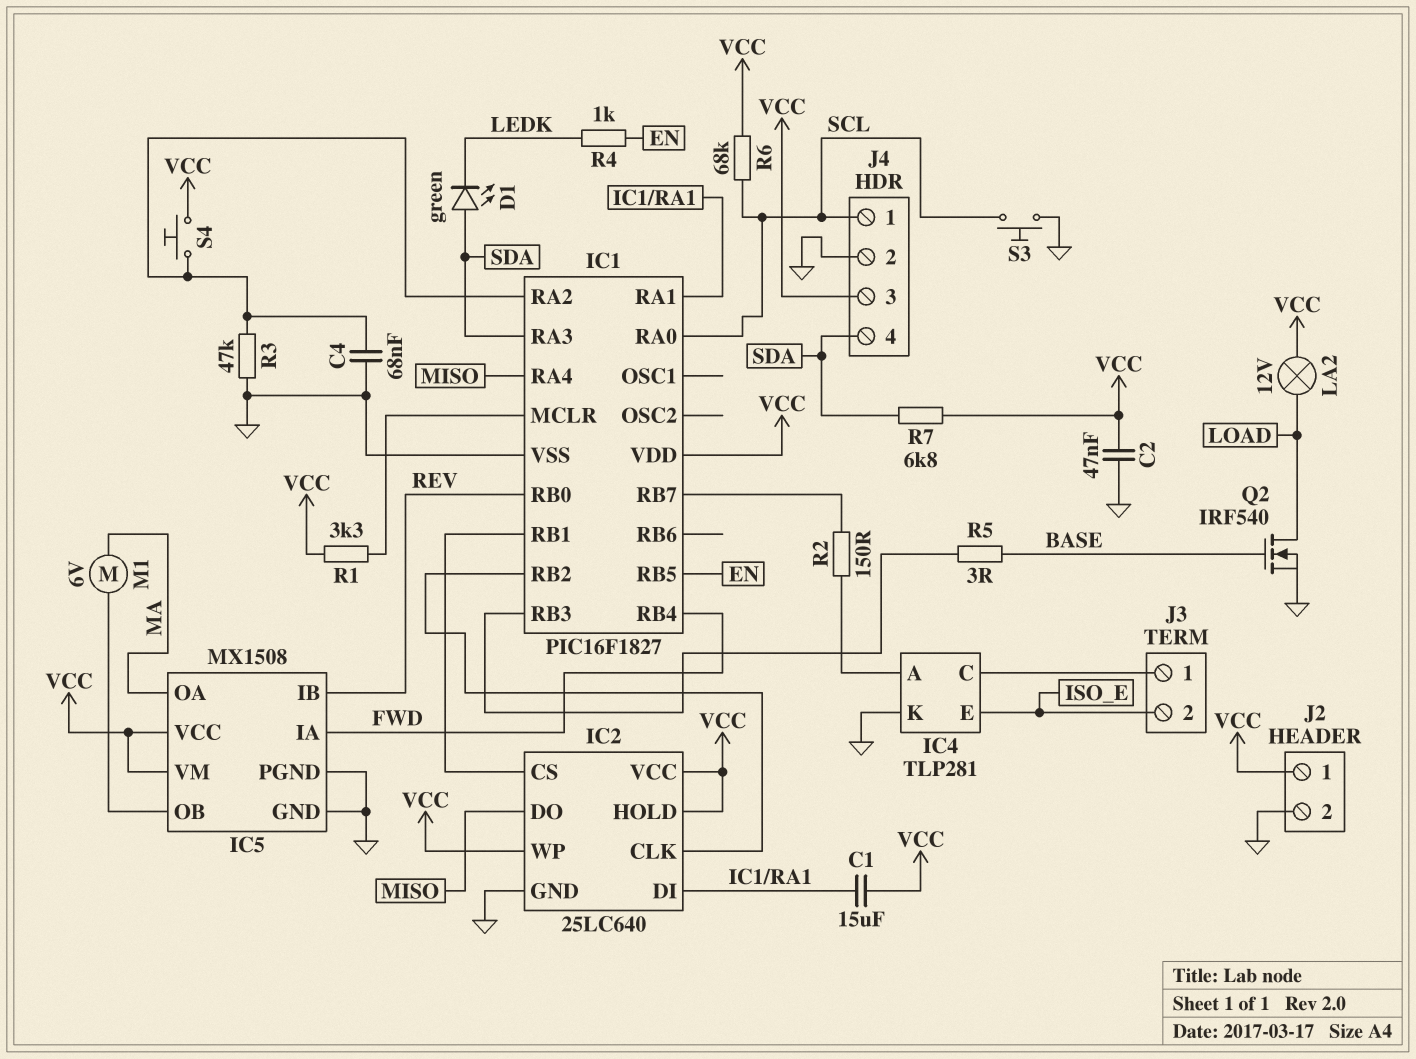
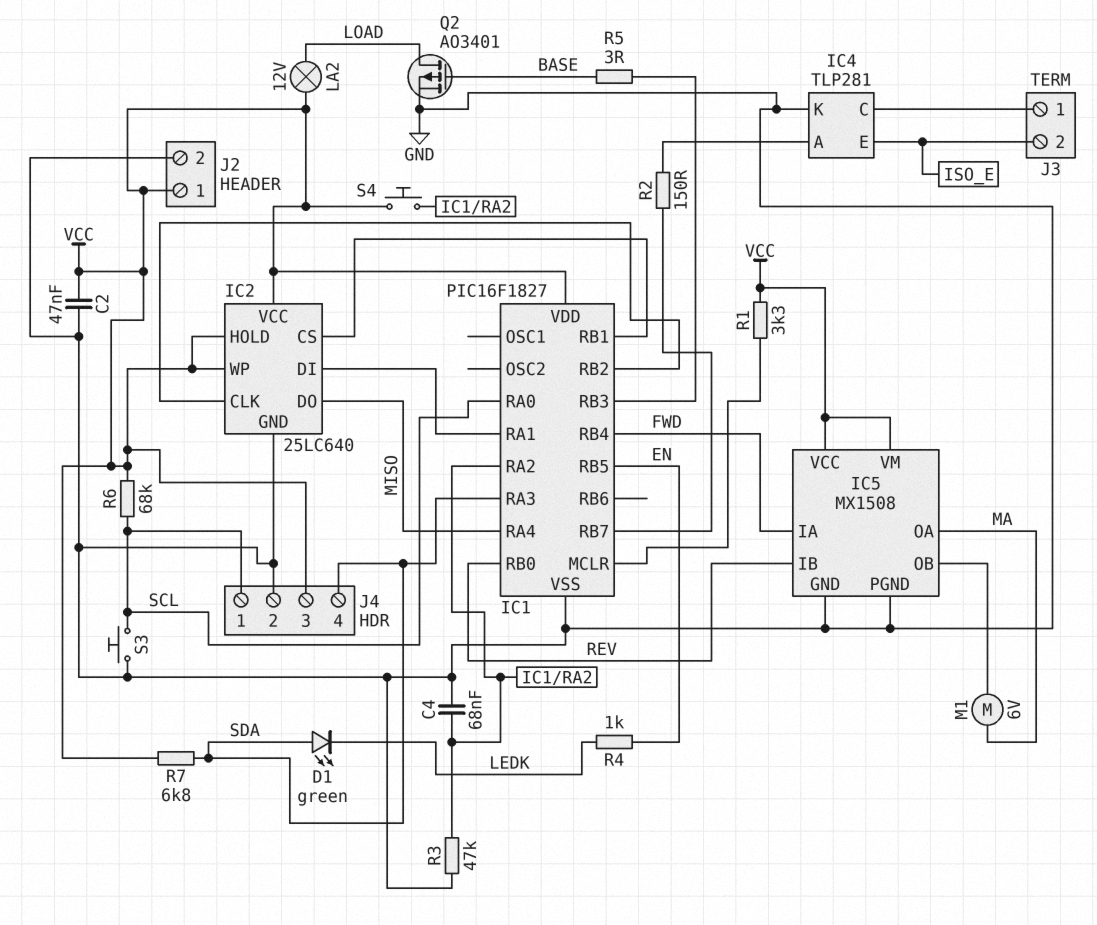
C1: 15uF (IC1/RA1, VCC) -> none
Q2: NMOS IRF540 (G BASE, D LOAD, S GND) -> PMOS AO3401 (G BASE, D LOAD, S GND)

